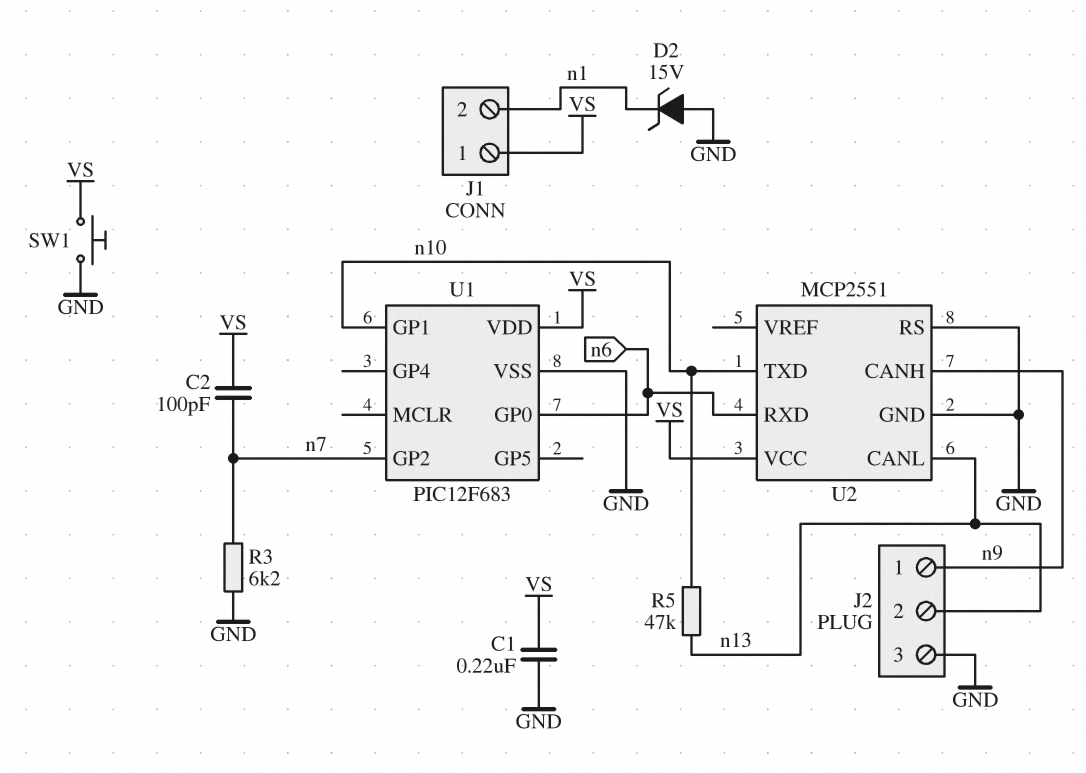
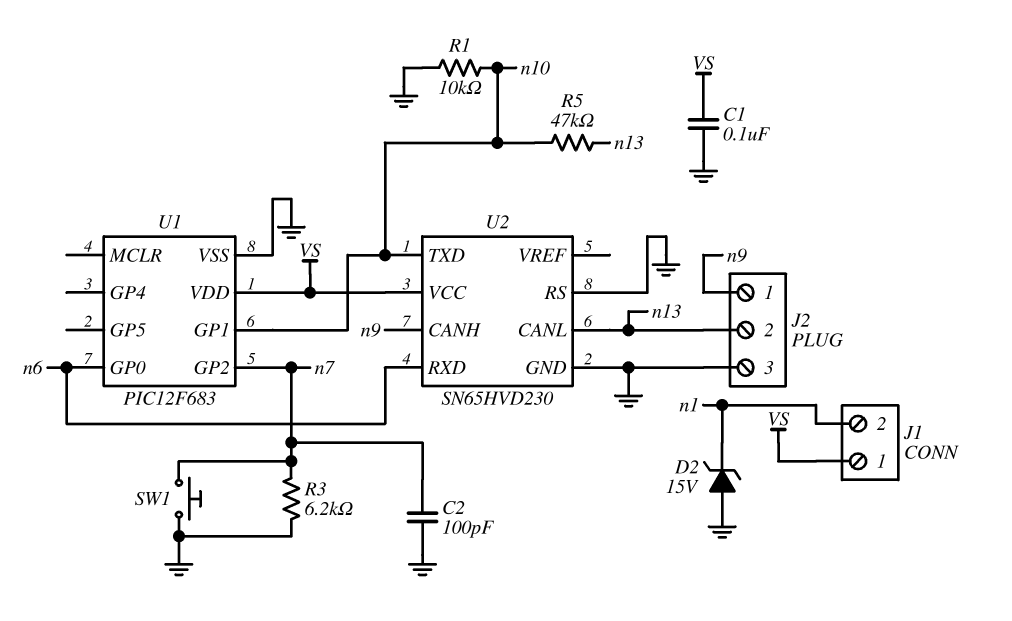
C1: 220nF (GND, VS) -> 100nF (GND, VS)
C2: 100pF (VS, n7) -> 100pF (GND, n7)
R1: none -> 10k (GND, n10)
SW1: button (GND, VS) -> button (GND, n7)
U2: MCP2551 -> SN65HVD230

